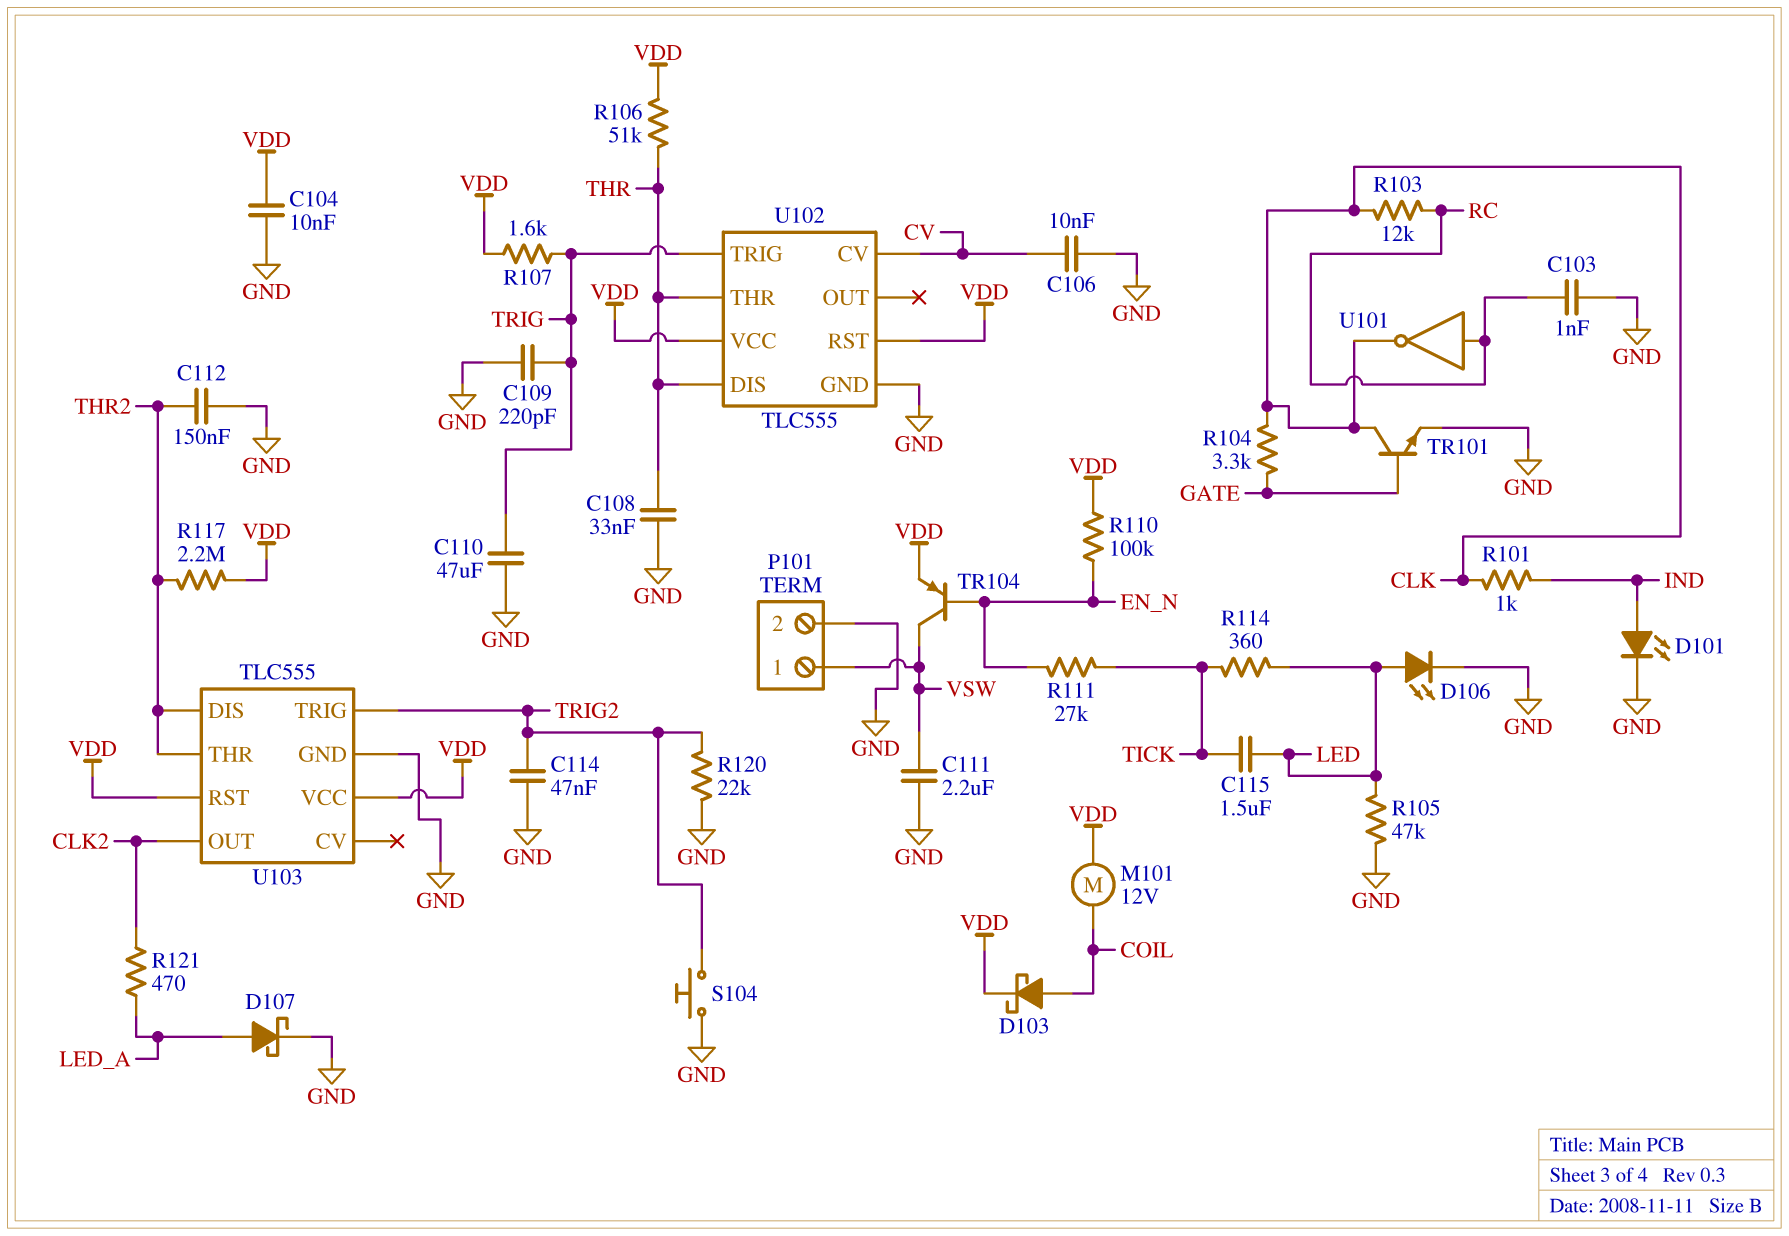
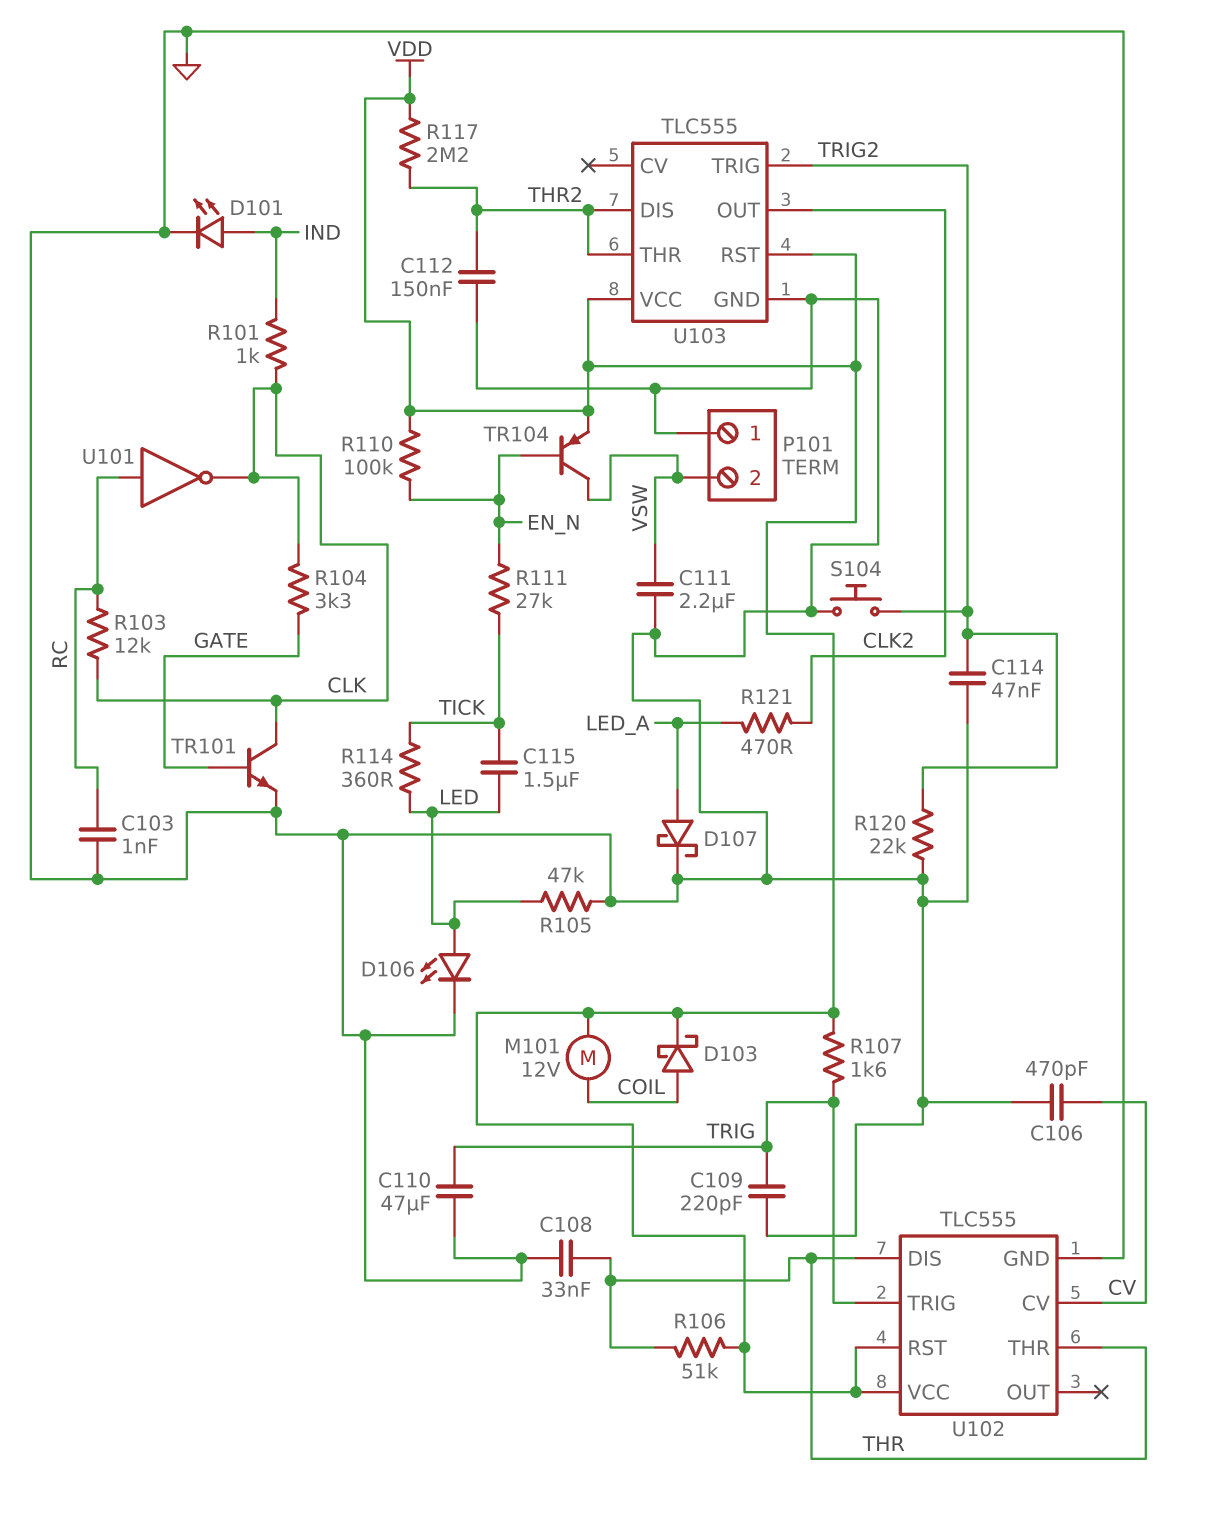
C104: 10nF (GND, VDD) -> none
C106: 10nF (CV, GND) -> 470pF (CV, GND)
P101 pin 1: VSW -> GND
P101 pin 2: GND -> VSW

